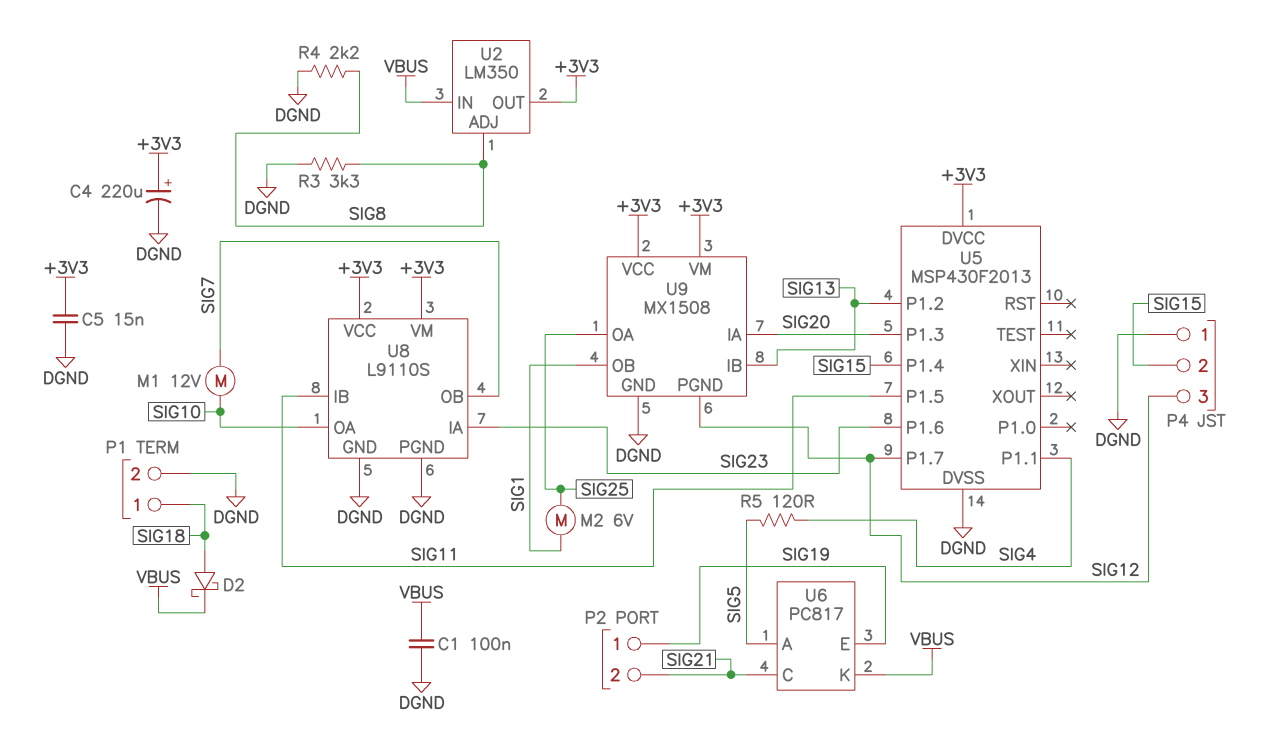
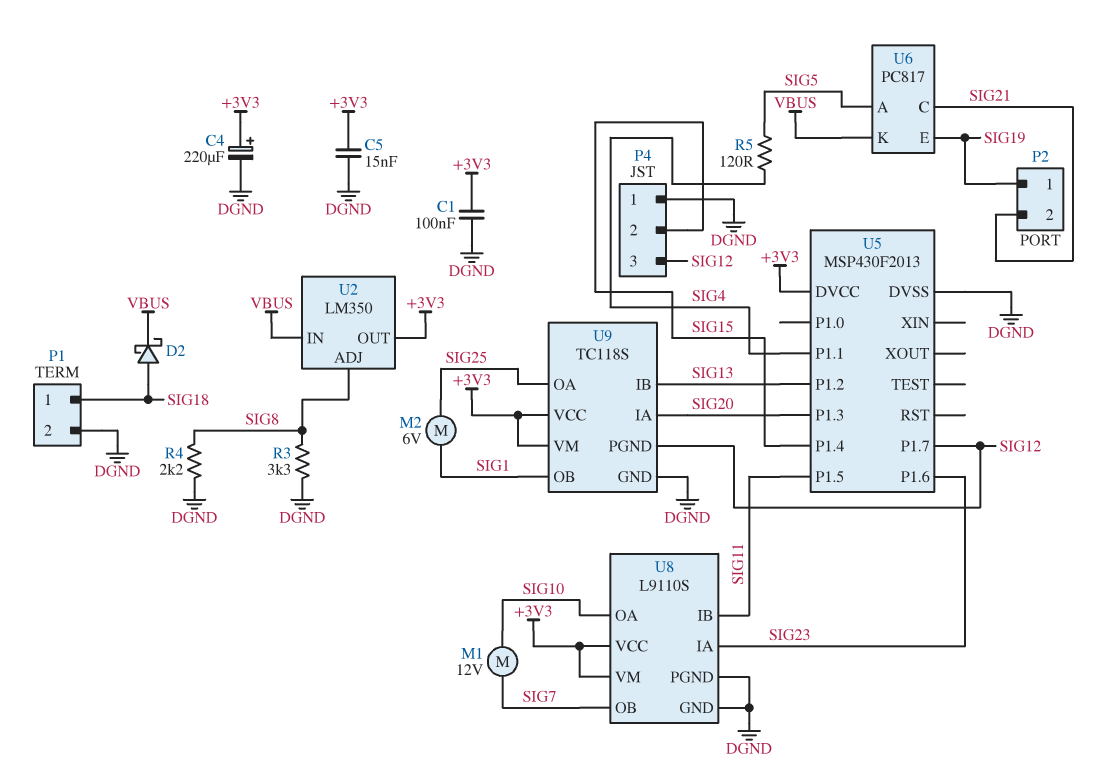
C1: 100nF (DGND, VBUS) -> 100nF (+3V3, DGND)
U9: MX1508 -> TC118S

